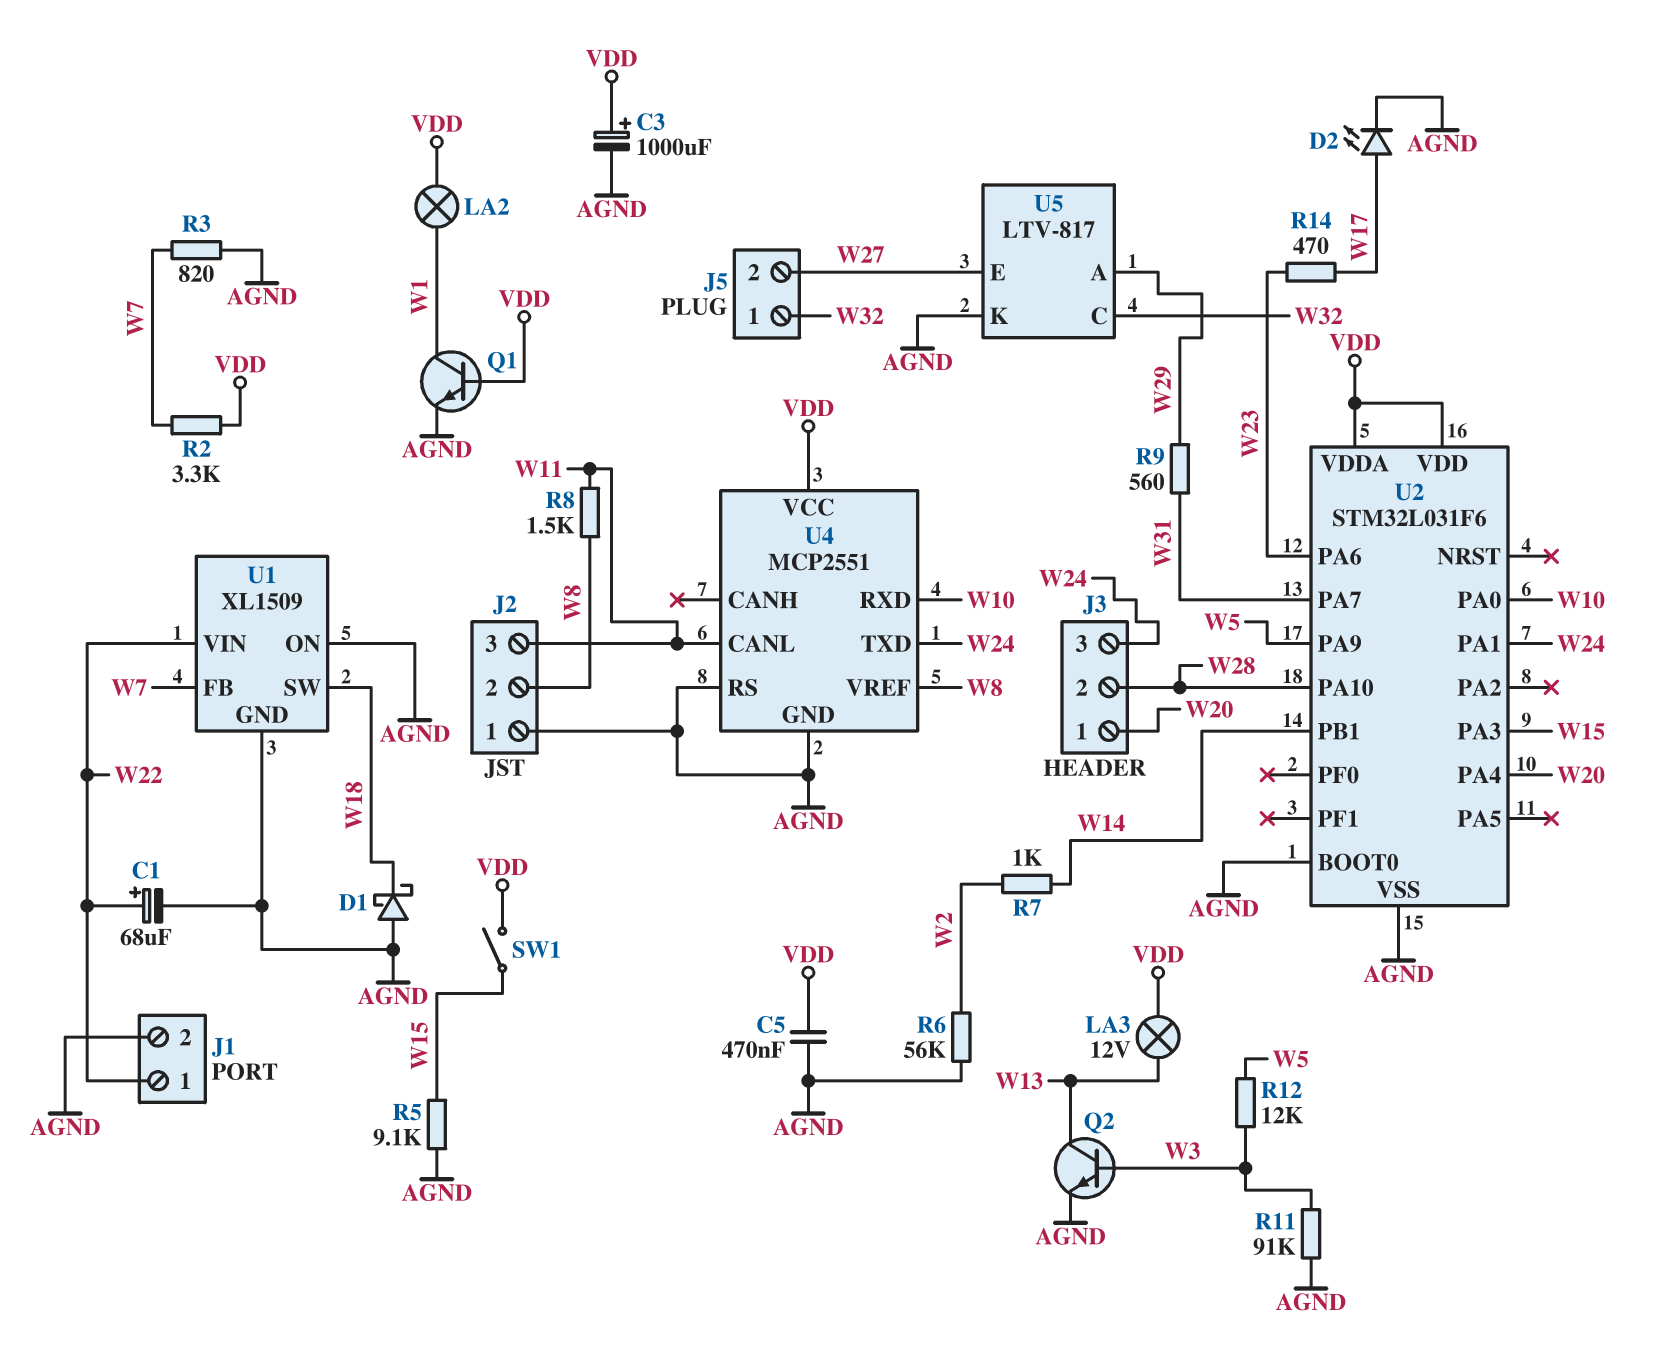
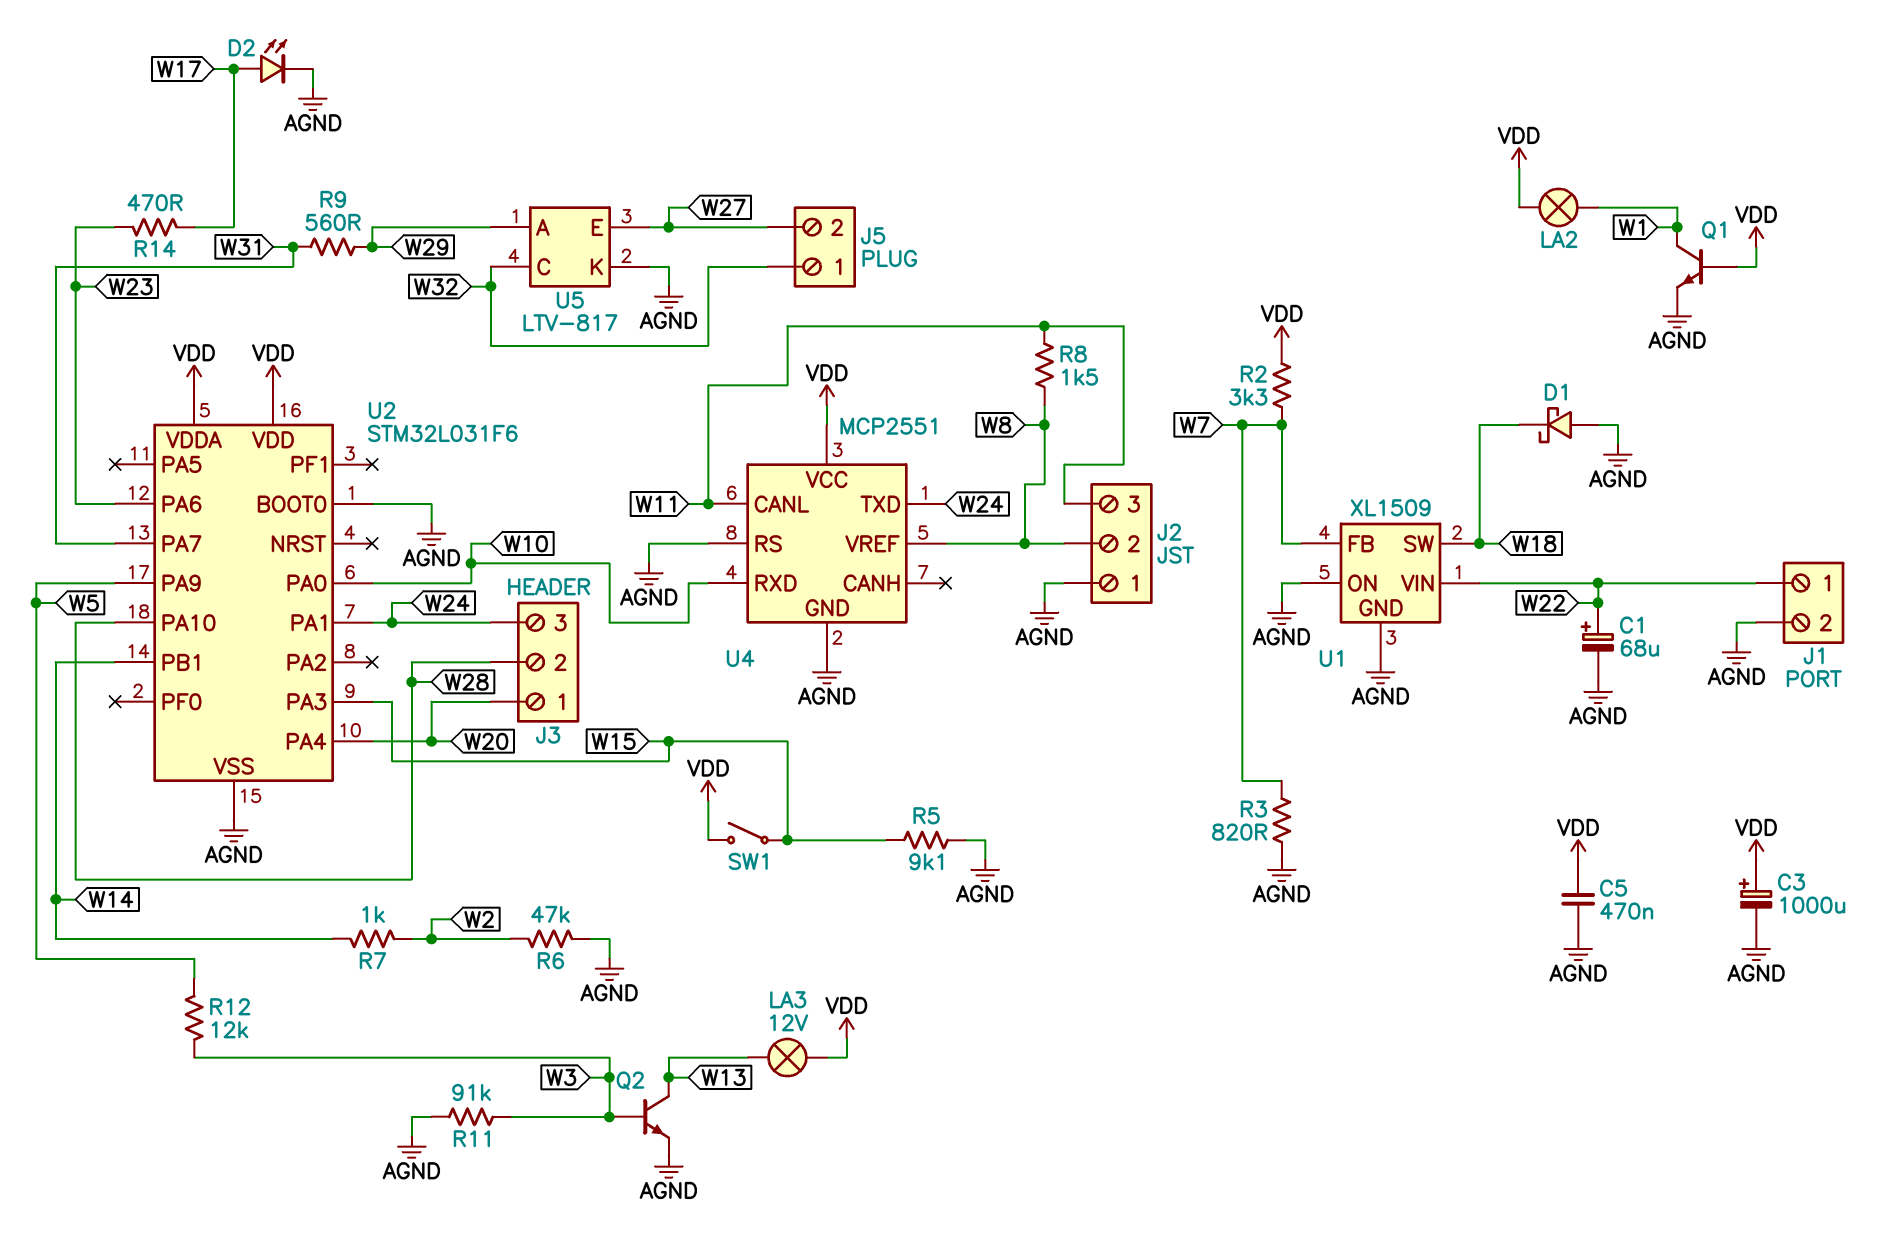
R6: 56k (AGND, W2) -> 47k (AGND, W2)

